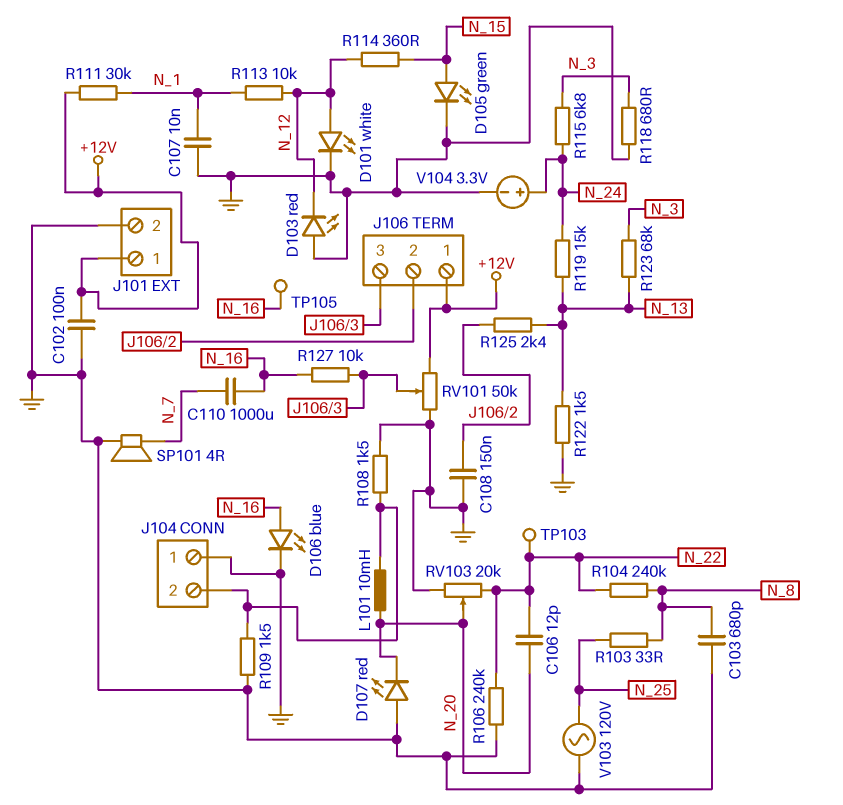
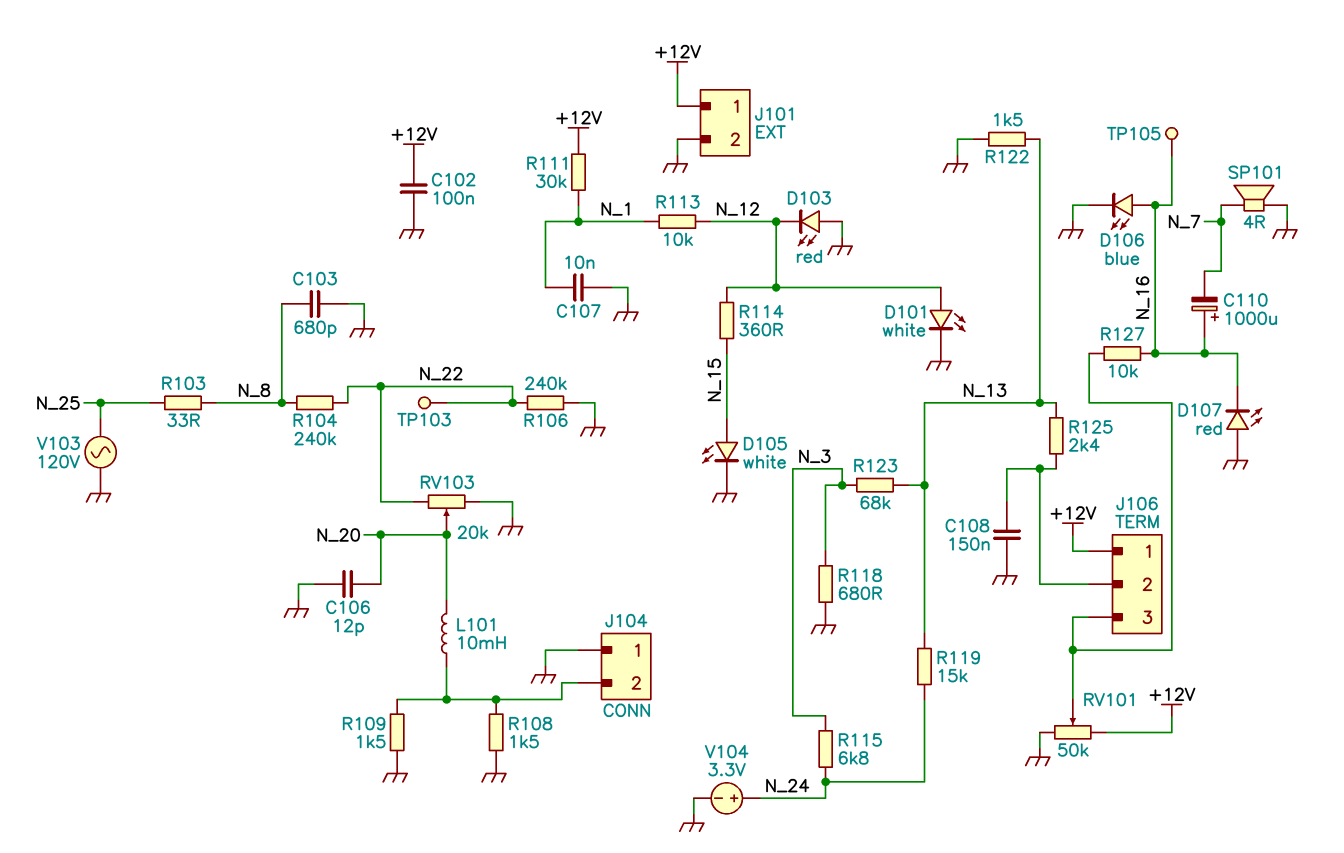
C106: 12pF (N_20, N_22) -> 12pF (GND, N_20)
C110: 1000uF (N_7, N_16) -> 1000uF (plus N_16, minus N_7)
D105: LED green (A N_15, K GND) -> LED white (A N_15, K GND)
D107: LED red (A GND, K N_20) -> LED red (A GND, K N_16)

